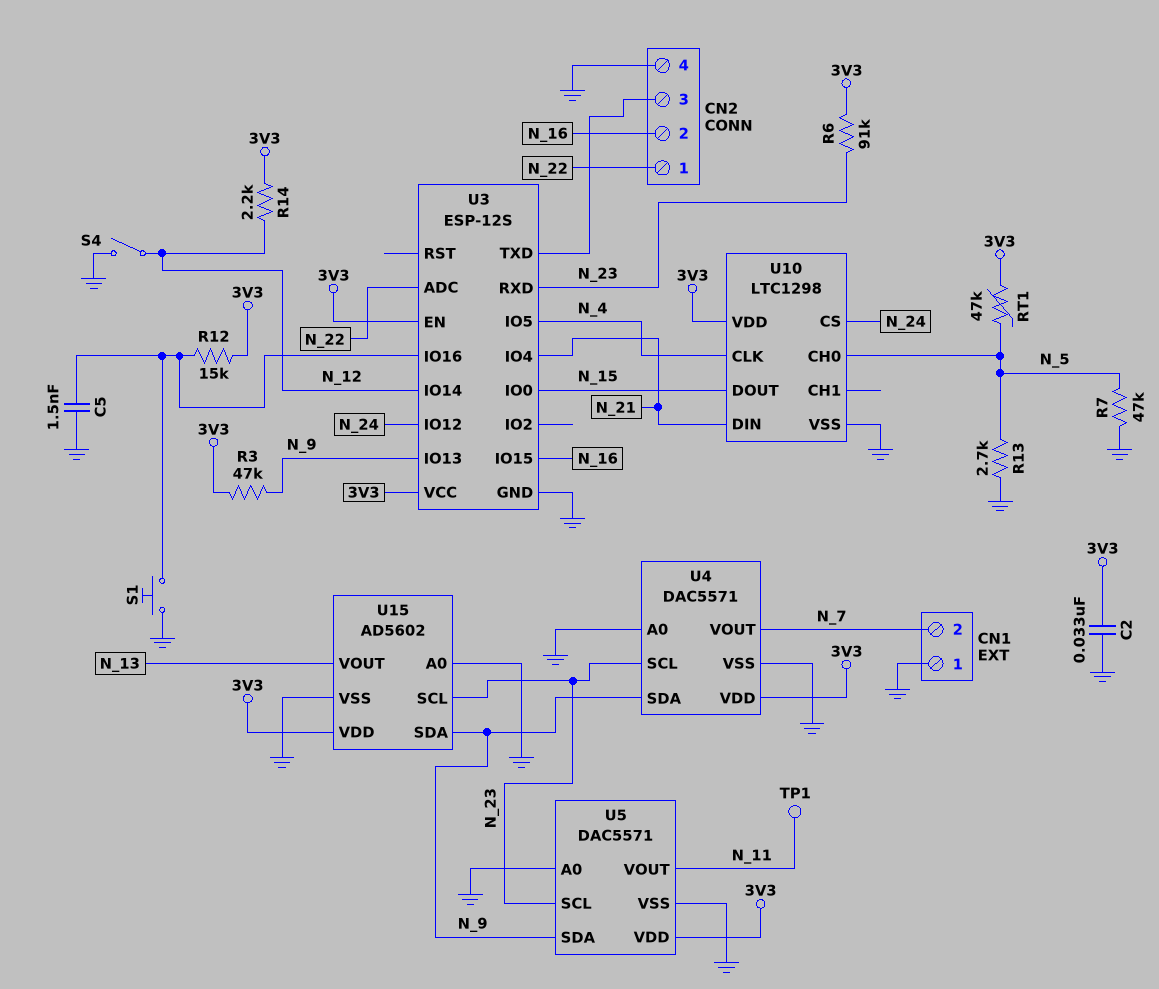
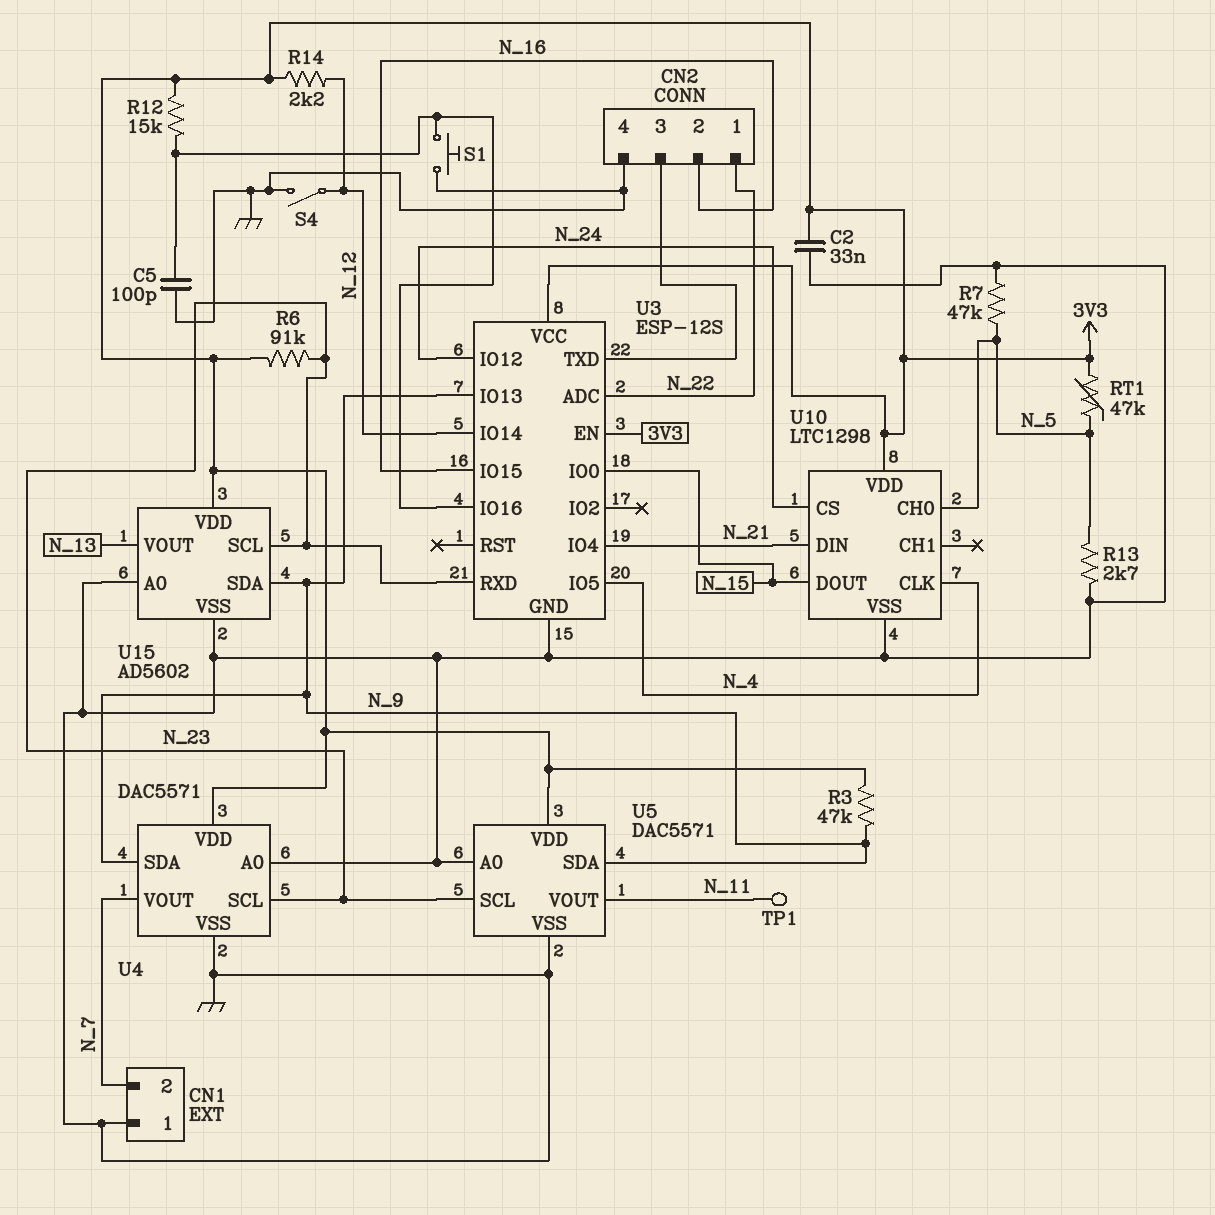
C5: 1.5nF (GND, U3/IO16) -> 100pF (GND, U3/IO16)

